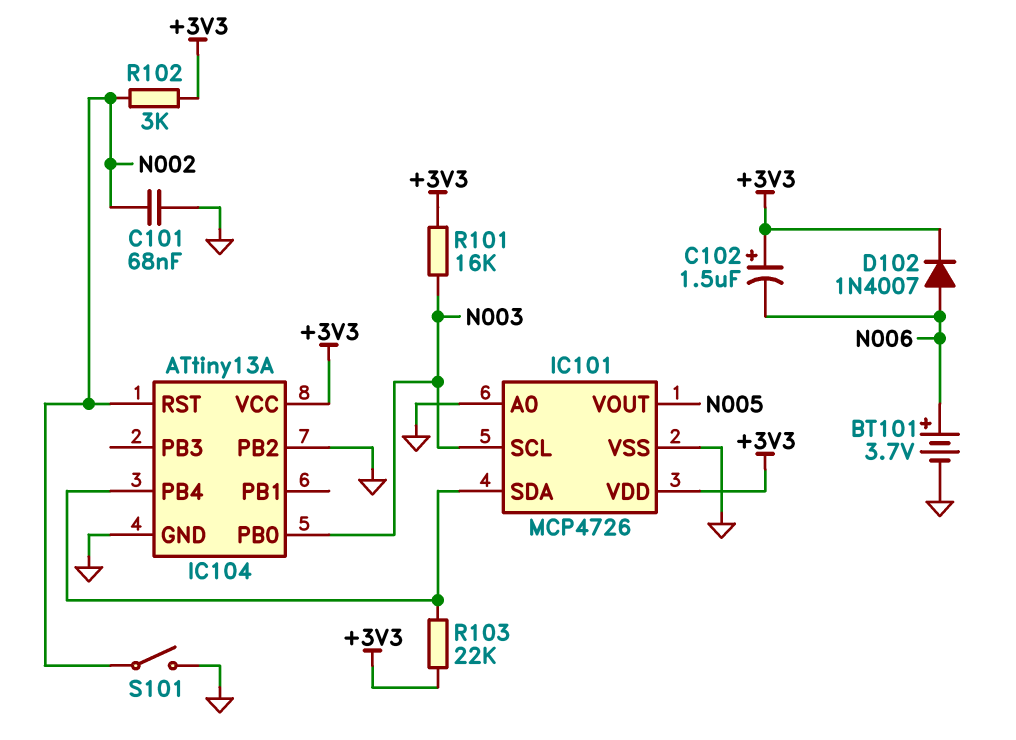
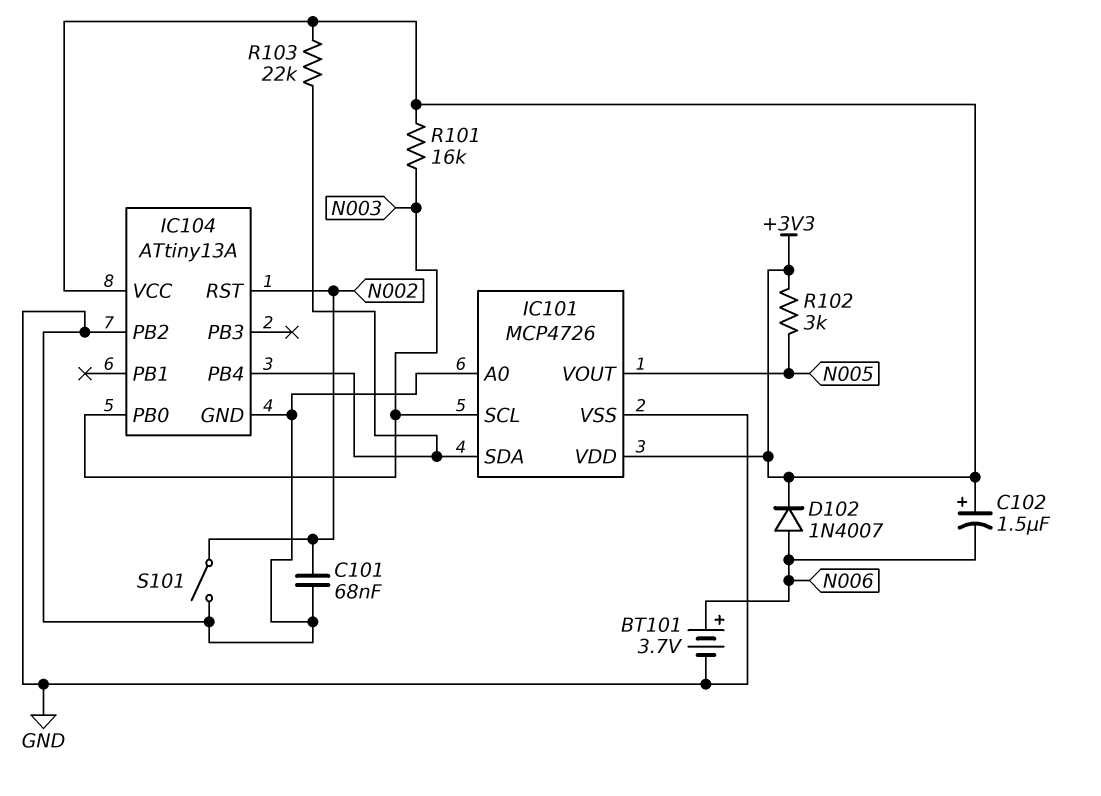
R102: 3k (+3V3, N002) -> 3k (+3V3, N005)

